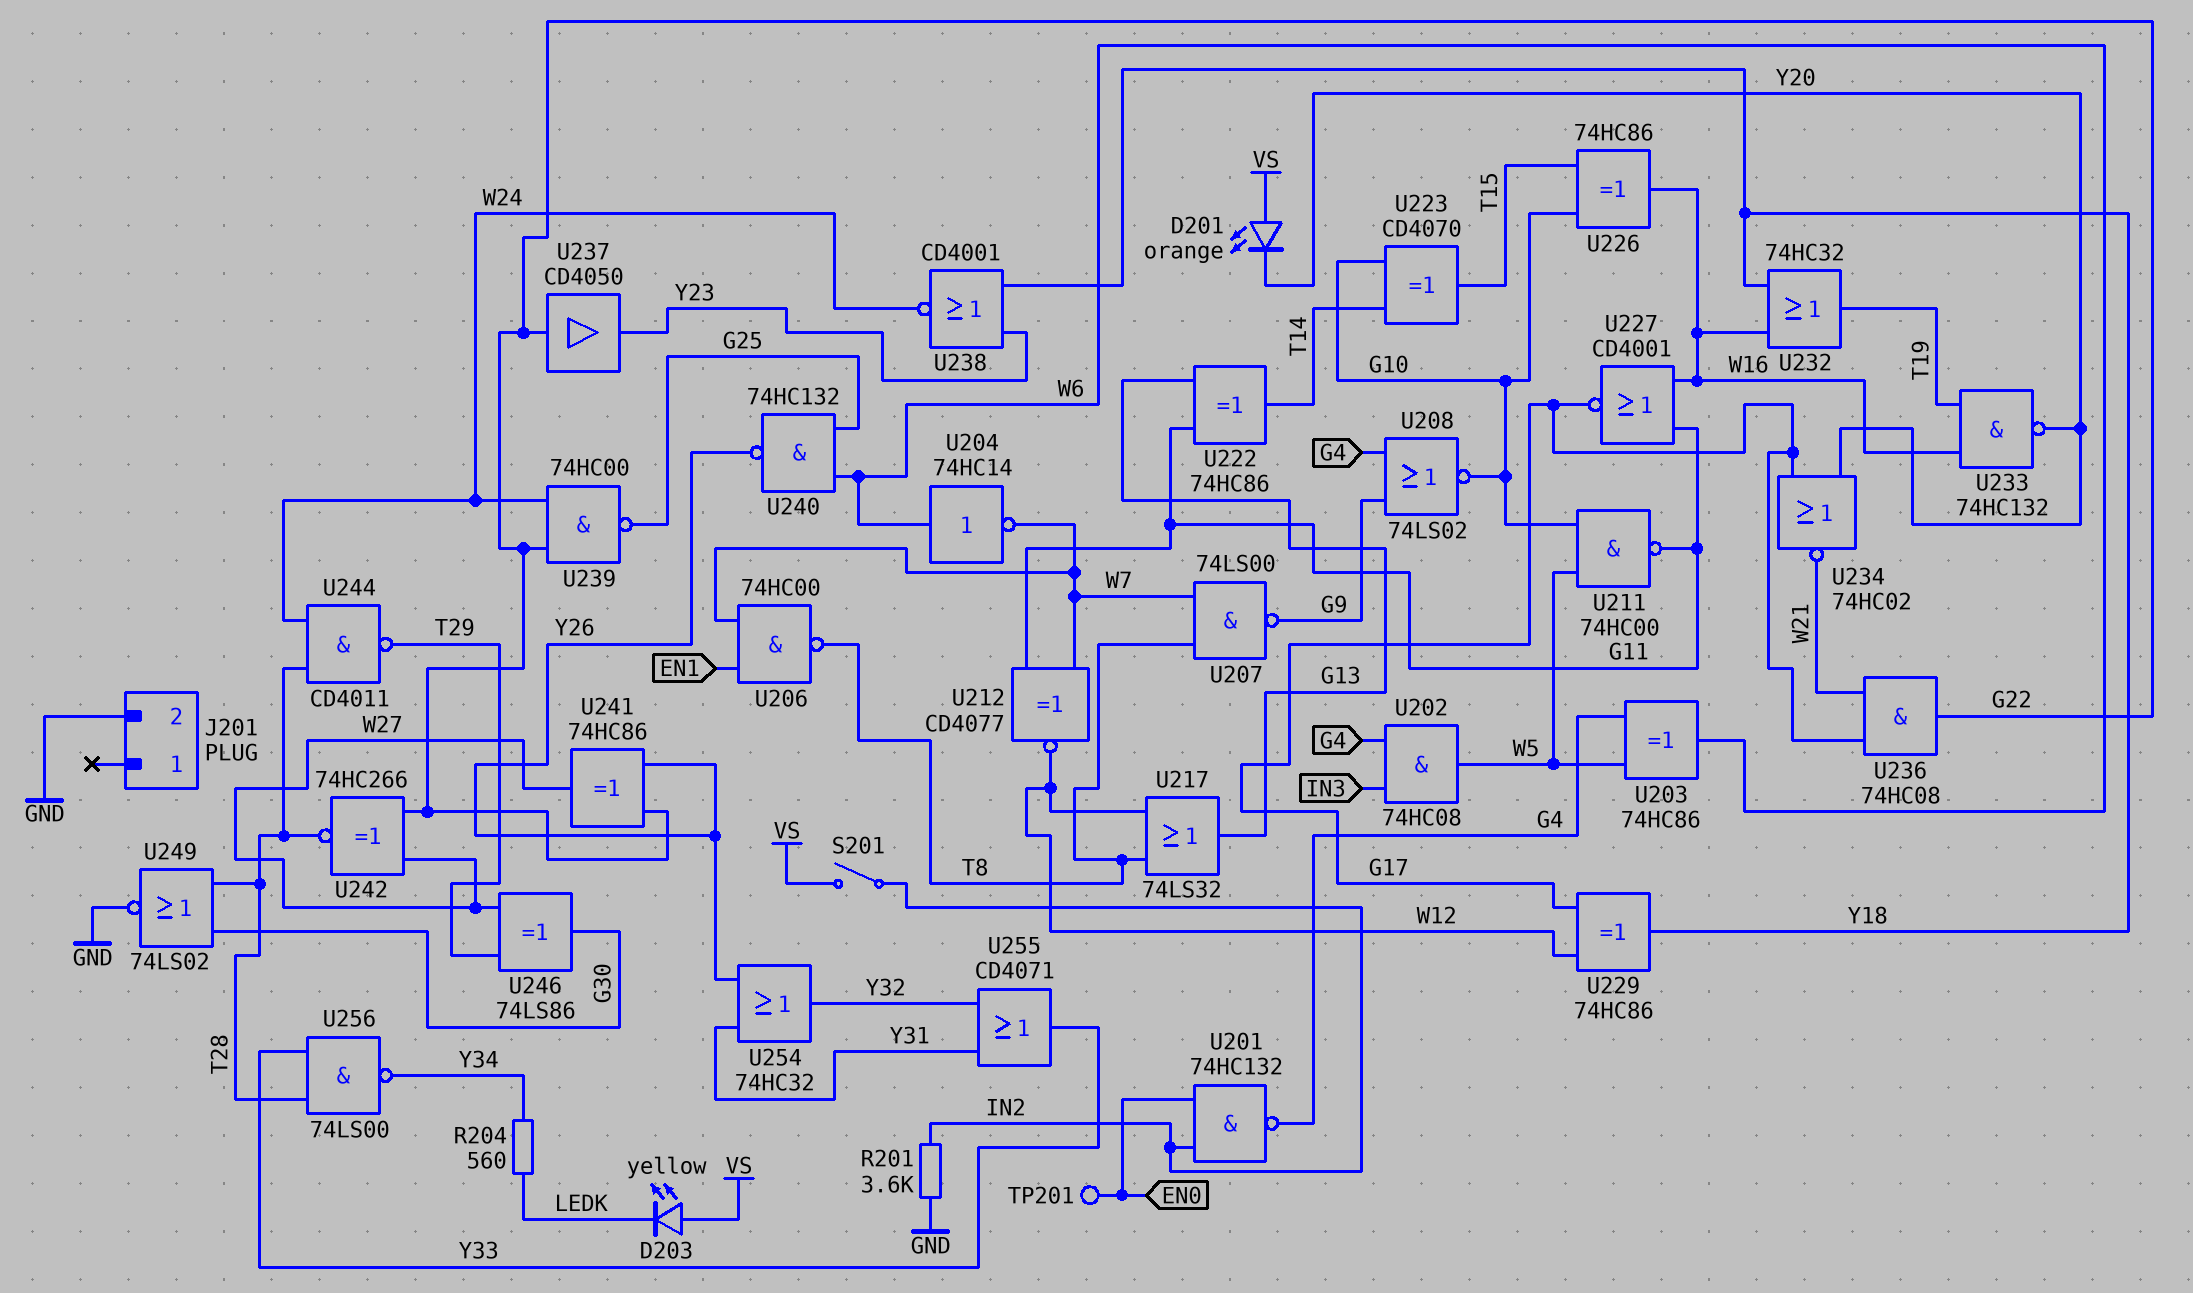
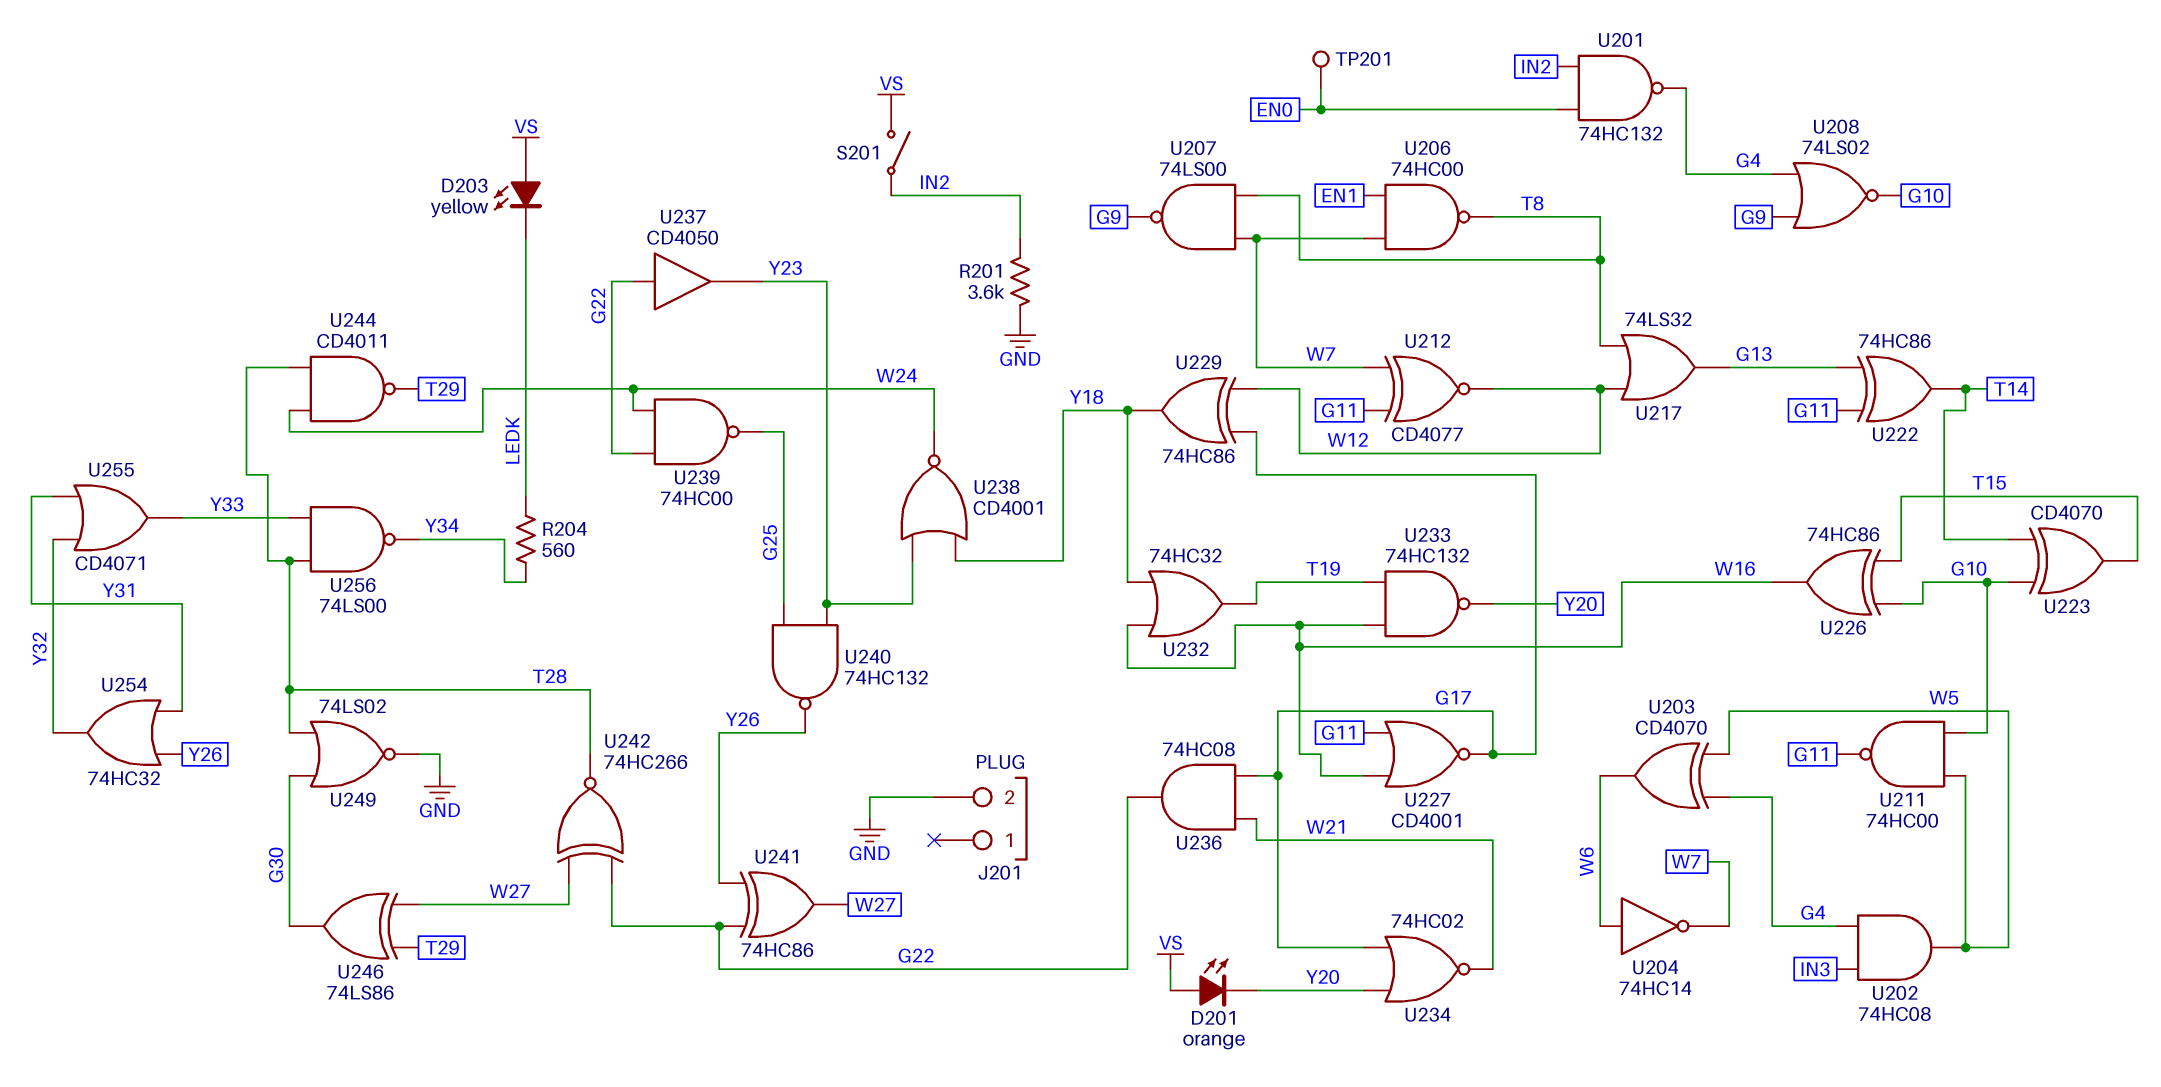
U203: XOR 74HC86 (in G4, in W5, out W6) -> XOR CD4070 (in G4, in W5, out W6)
U240: NAND 74HC132 (in G25, in W6, out Y26) -> NAND 74HC132 (in G25, in Y23, out Y26)

